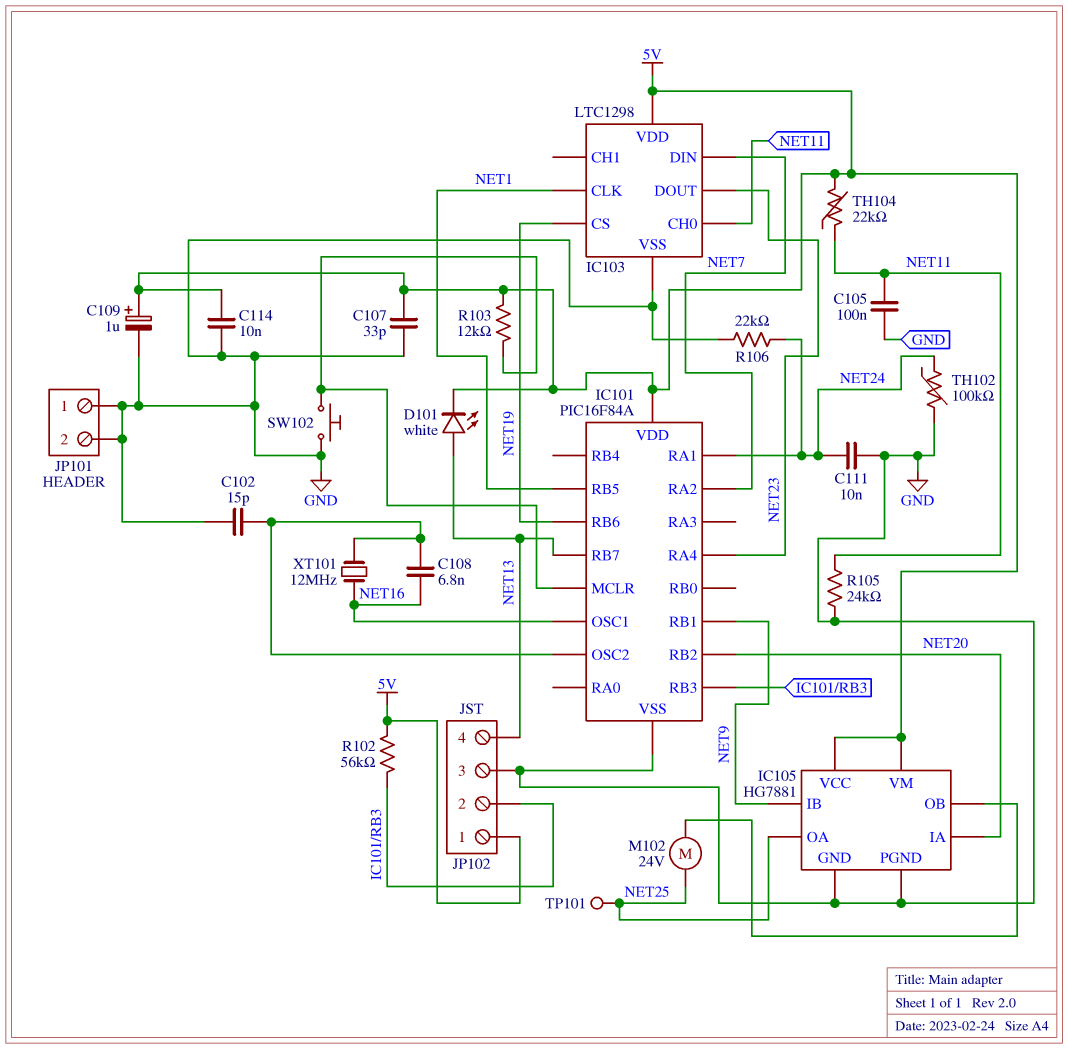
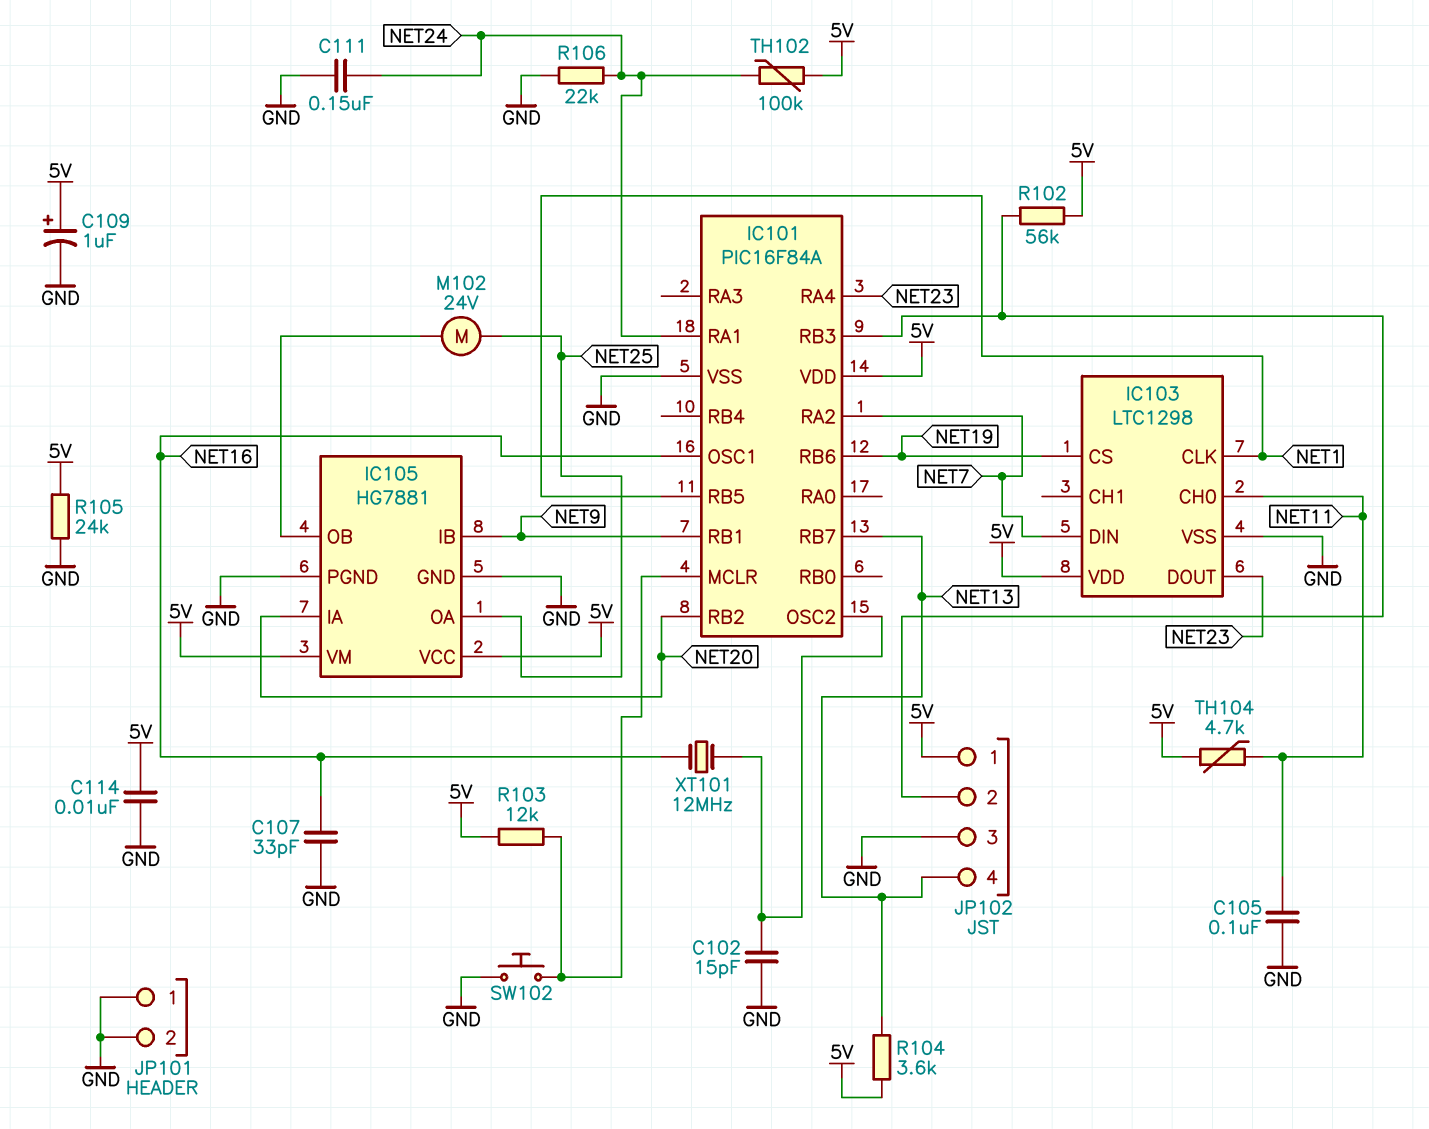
C107: 33pF (5V, GND) -> 33pF (GND, NET16)
C108: 6.8nF (IC101/OSC2, NET16) -> none
C111: 10nF (GND, NET24) -> 150nF (GND, NET24)
D101: LED white (A NET13, K 5V) -> none
R104: none -> 3.6k (5V, NET13)
R105: 24k (GND, NET11) -> 24k (5V, GND)
TH102: 100k (GND, NET24) -> 100k (5V, NET24)
TH104: 22k (5V, NET11) -> 4.7k (5V, NET11)
TP101: test point (NET25) -> none

